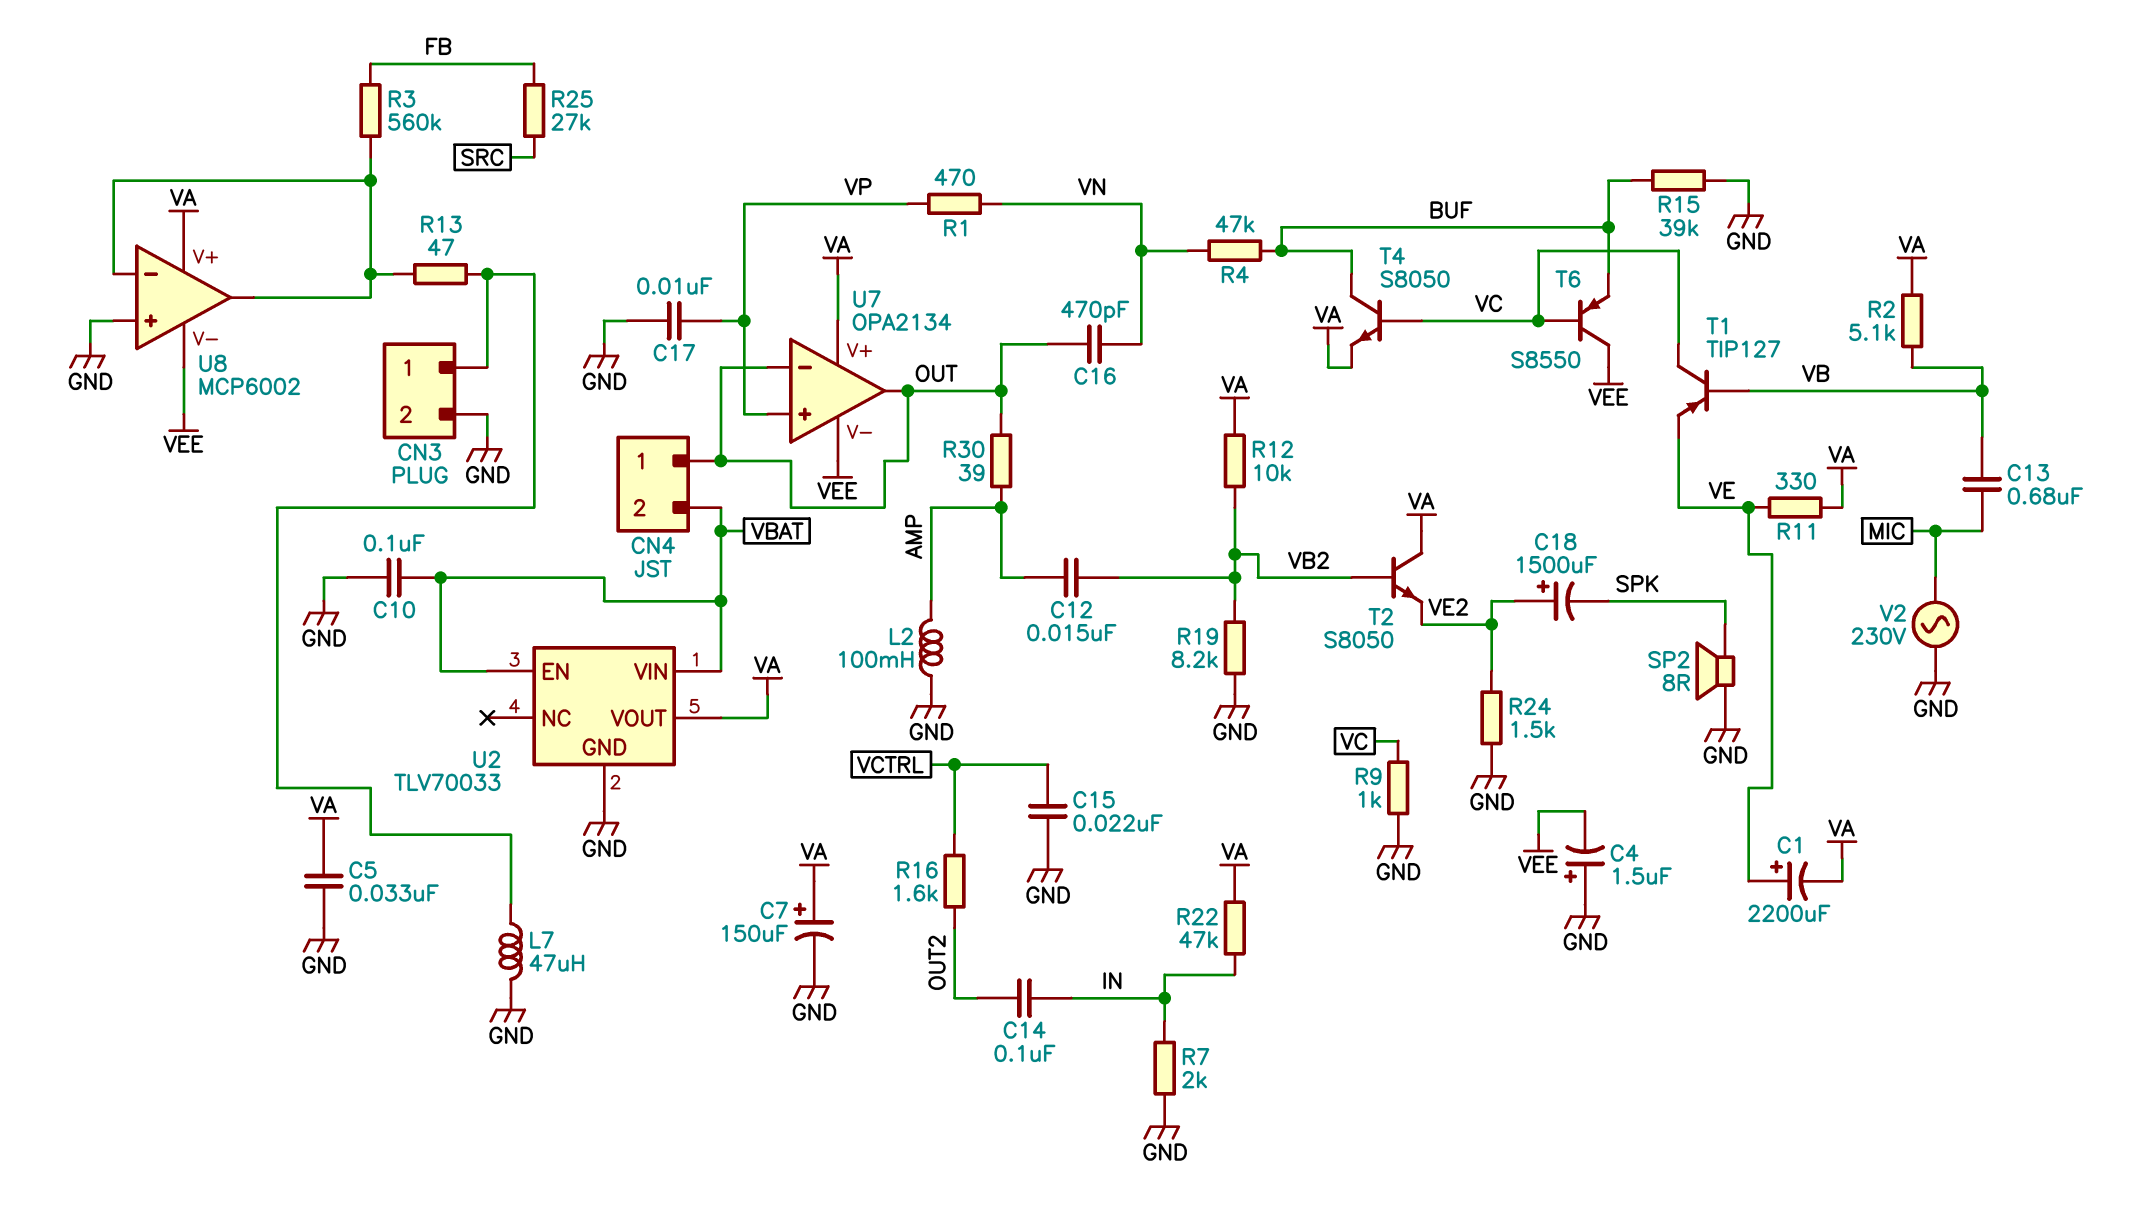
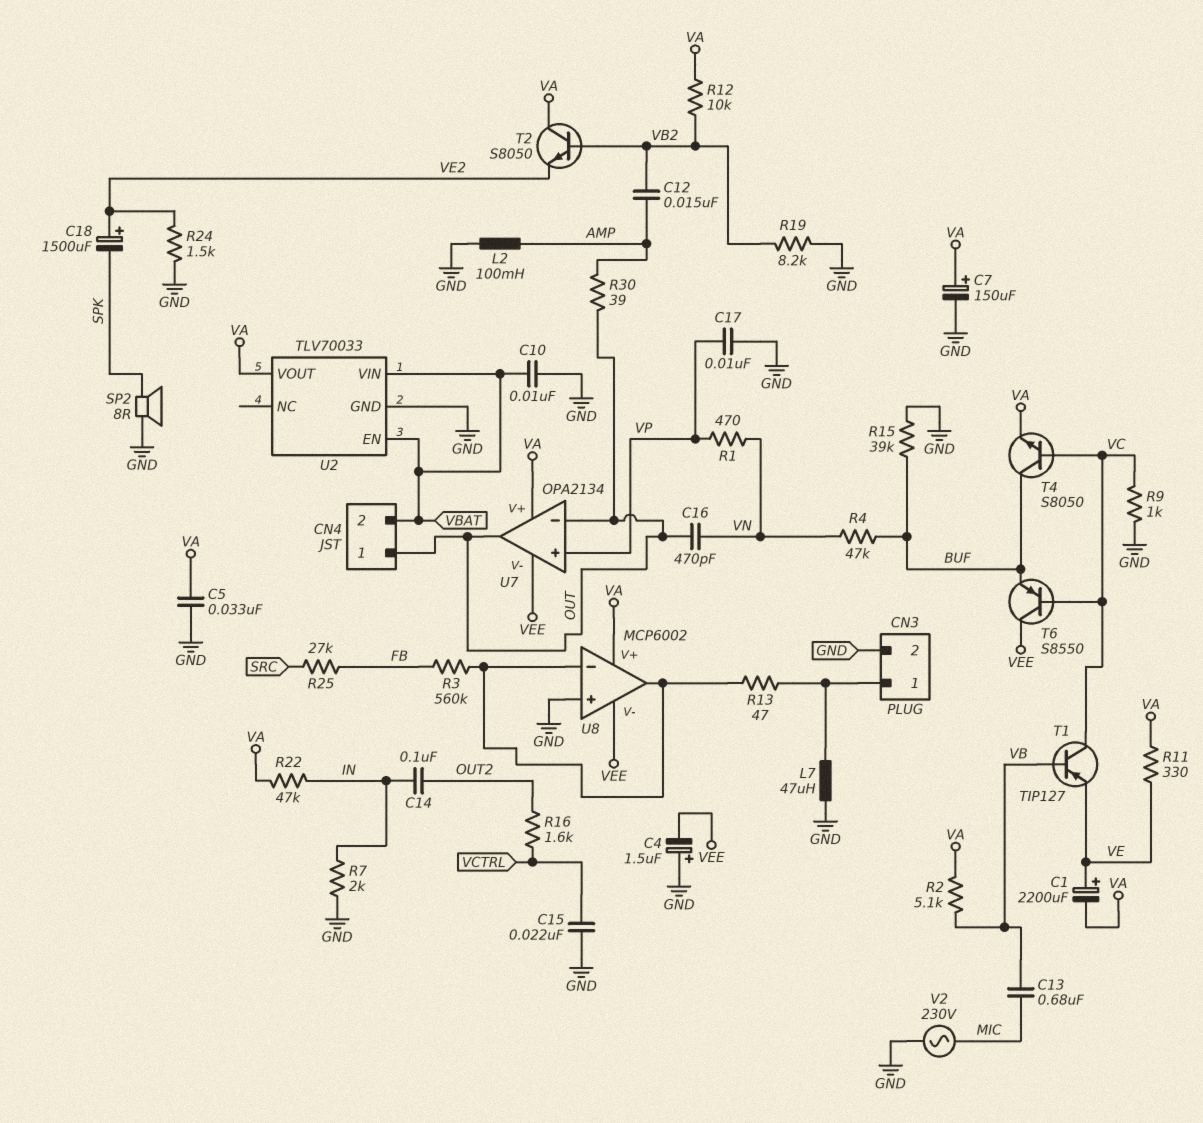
C10: 100nF (GND, VBAT) -> 10nF (GND, VBAT)

